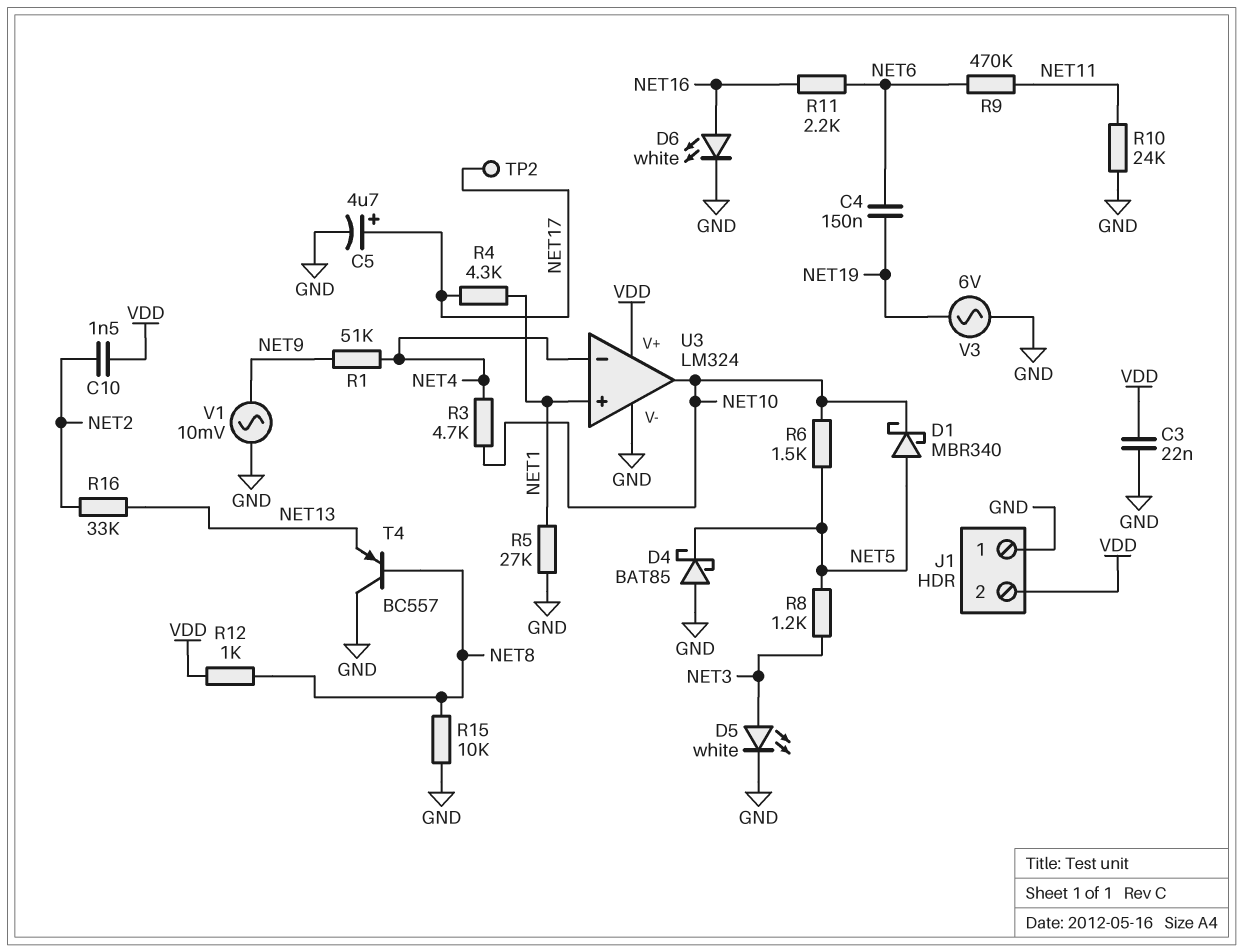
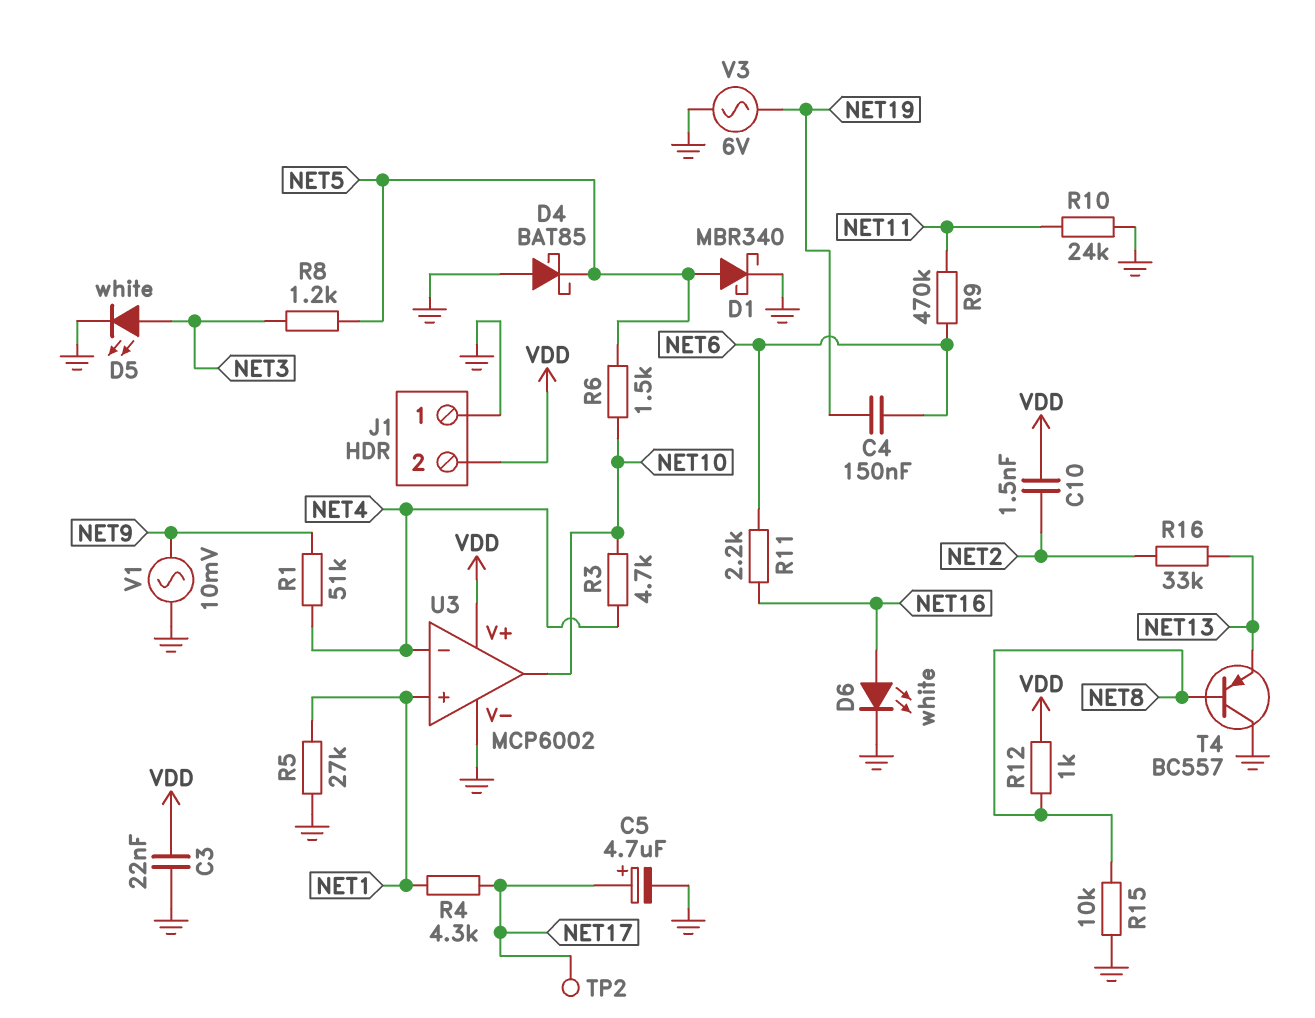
D1: schottky MBR340 (A NET5, K NET10) -> schottky MBR340 (A NET5, K GND)
U3: LM324 -> MCP6002

